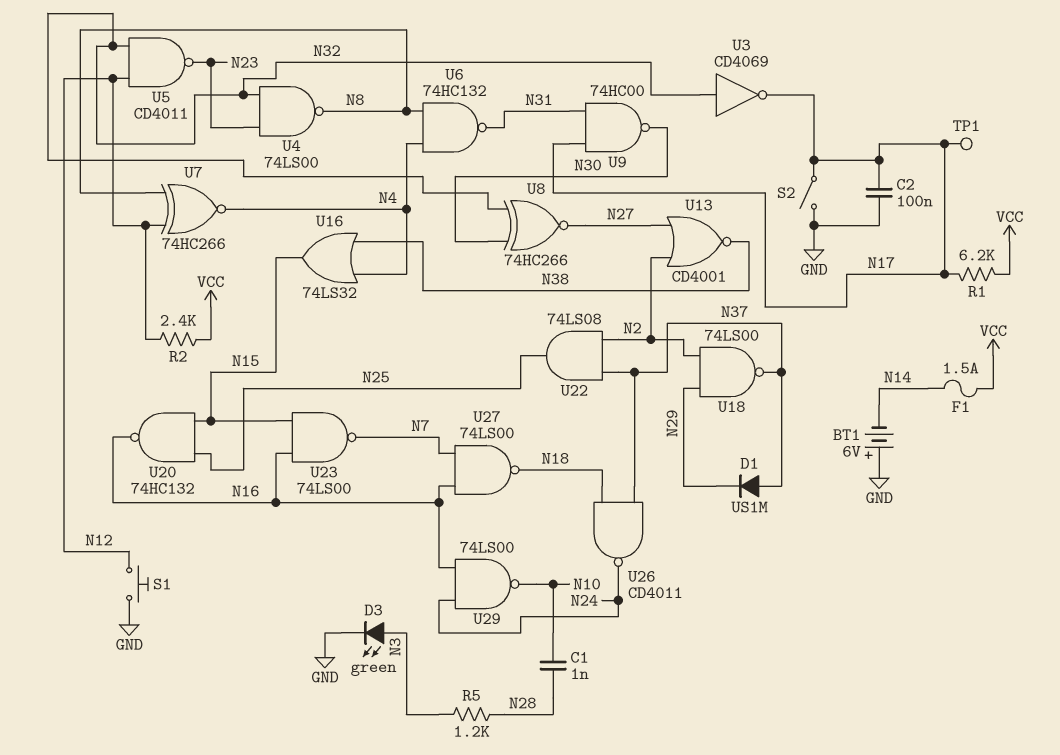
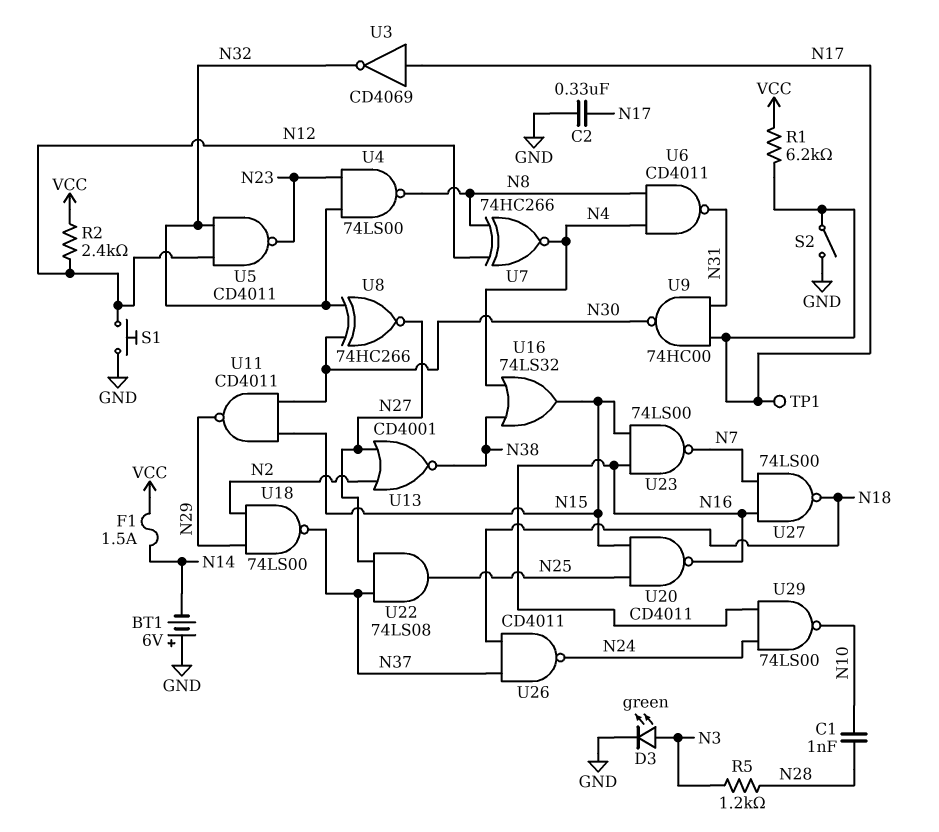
C2: 100nF (GND, N17) -> 330nF (GND, N17)
D1: diode US1M (A N37, K N29) -> none
U3: NOT CD4069 (in N32, out N17) -> NOT CD4069 (in N17, out N32)
U6: NAND 74HC132 (in N4, in N8, out N31) -> NAND CD4011 (in N4, in N8, out N31)
U11: none -> NAND CD4011 (in N15, in N30, out N29)
U20: NAND 74HC132 (in N15, in N25, out N16) -> NAND CD4011 (in N15, in N25, out N16)
U22: AND 74LS08 (in N2, in N37, out N25) -> AND 74LS08 (in N27, in N37, out N25)

